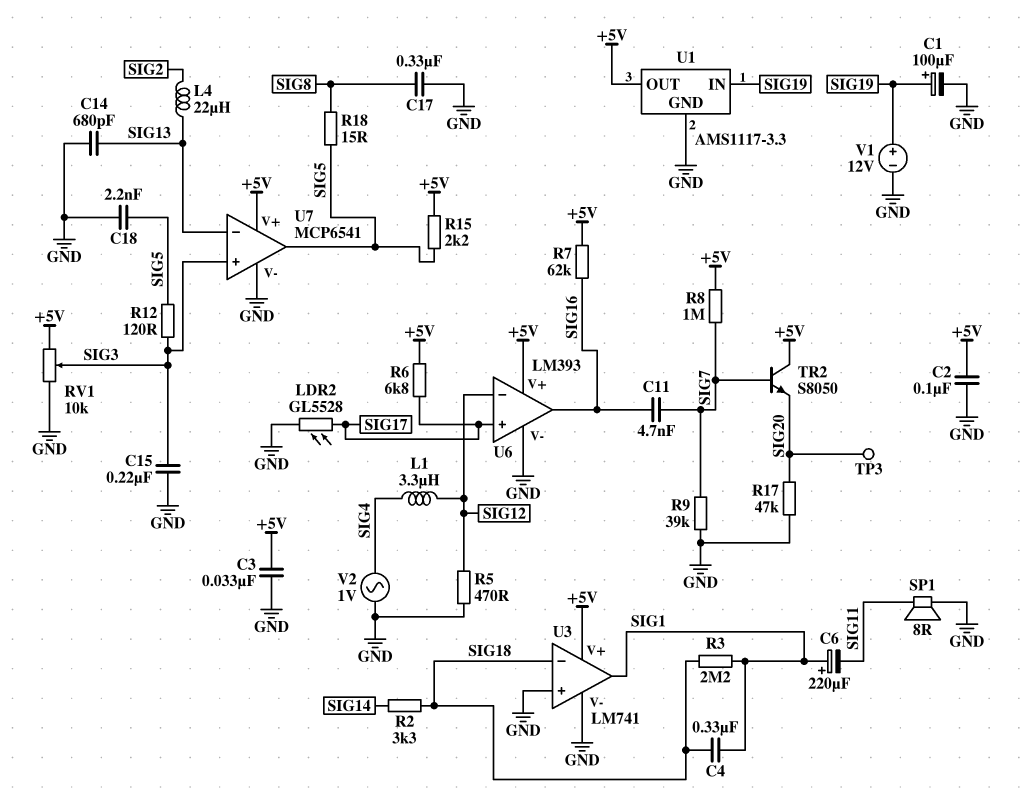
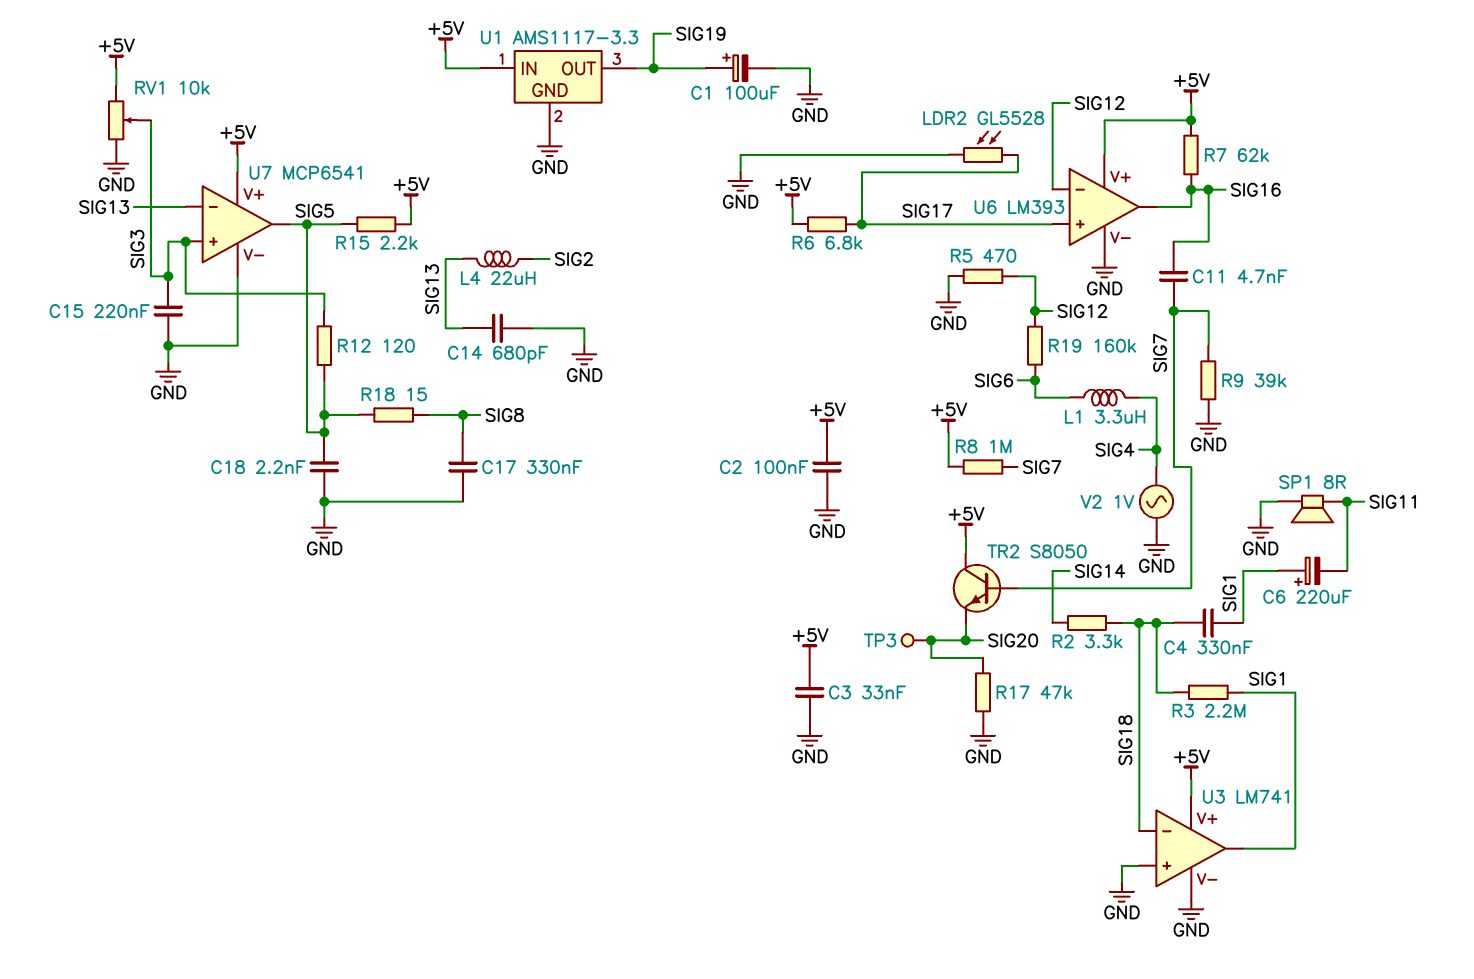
L1: 3.3uH (SIG4, SIG12) -> 3.3uH (SIG4, SIG6)
R19: none -> 160k (SIG6, SIG12)
U1 pin IN: SIG19 -> +5V
U1 pin OUT: +5V -> SIG19
V1: 12V (plus SIG19, minus GND) -> none

